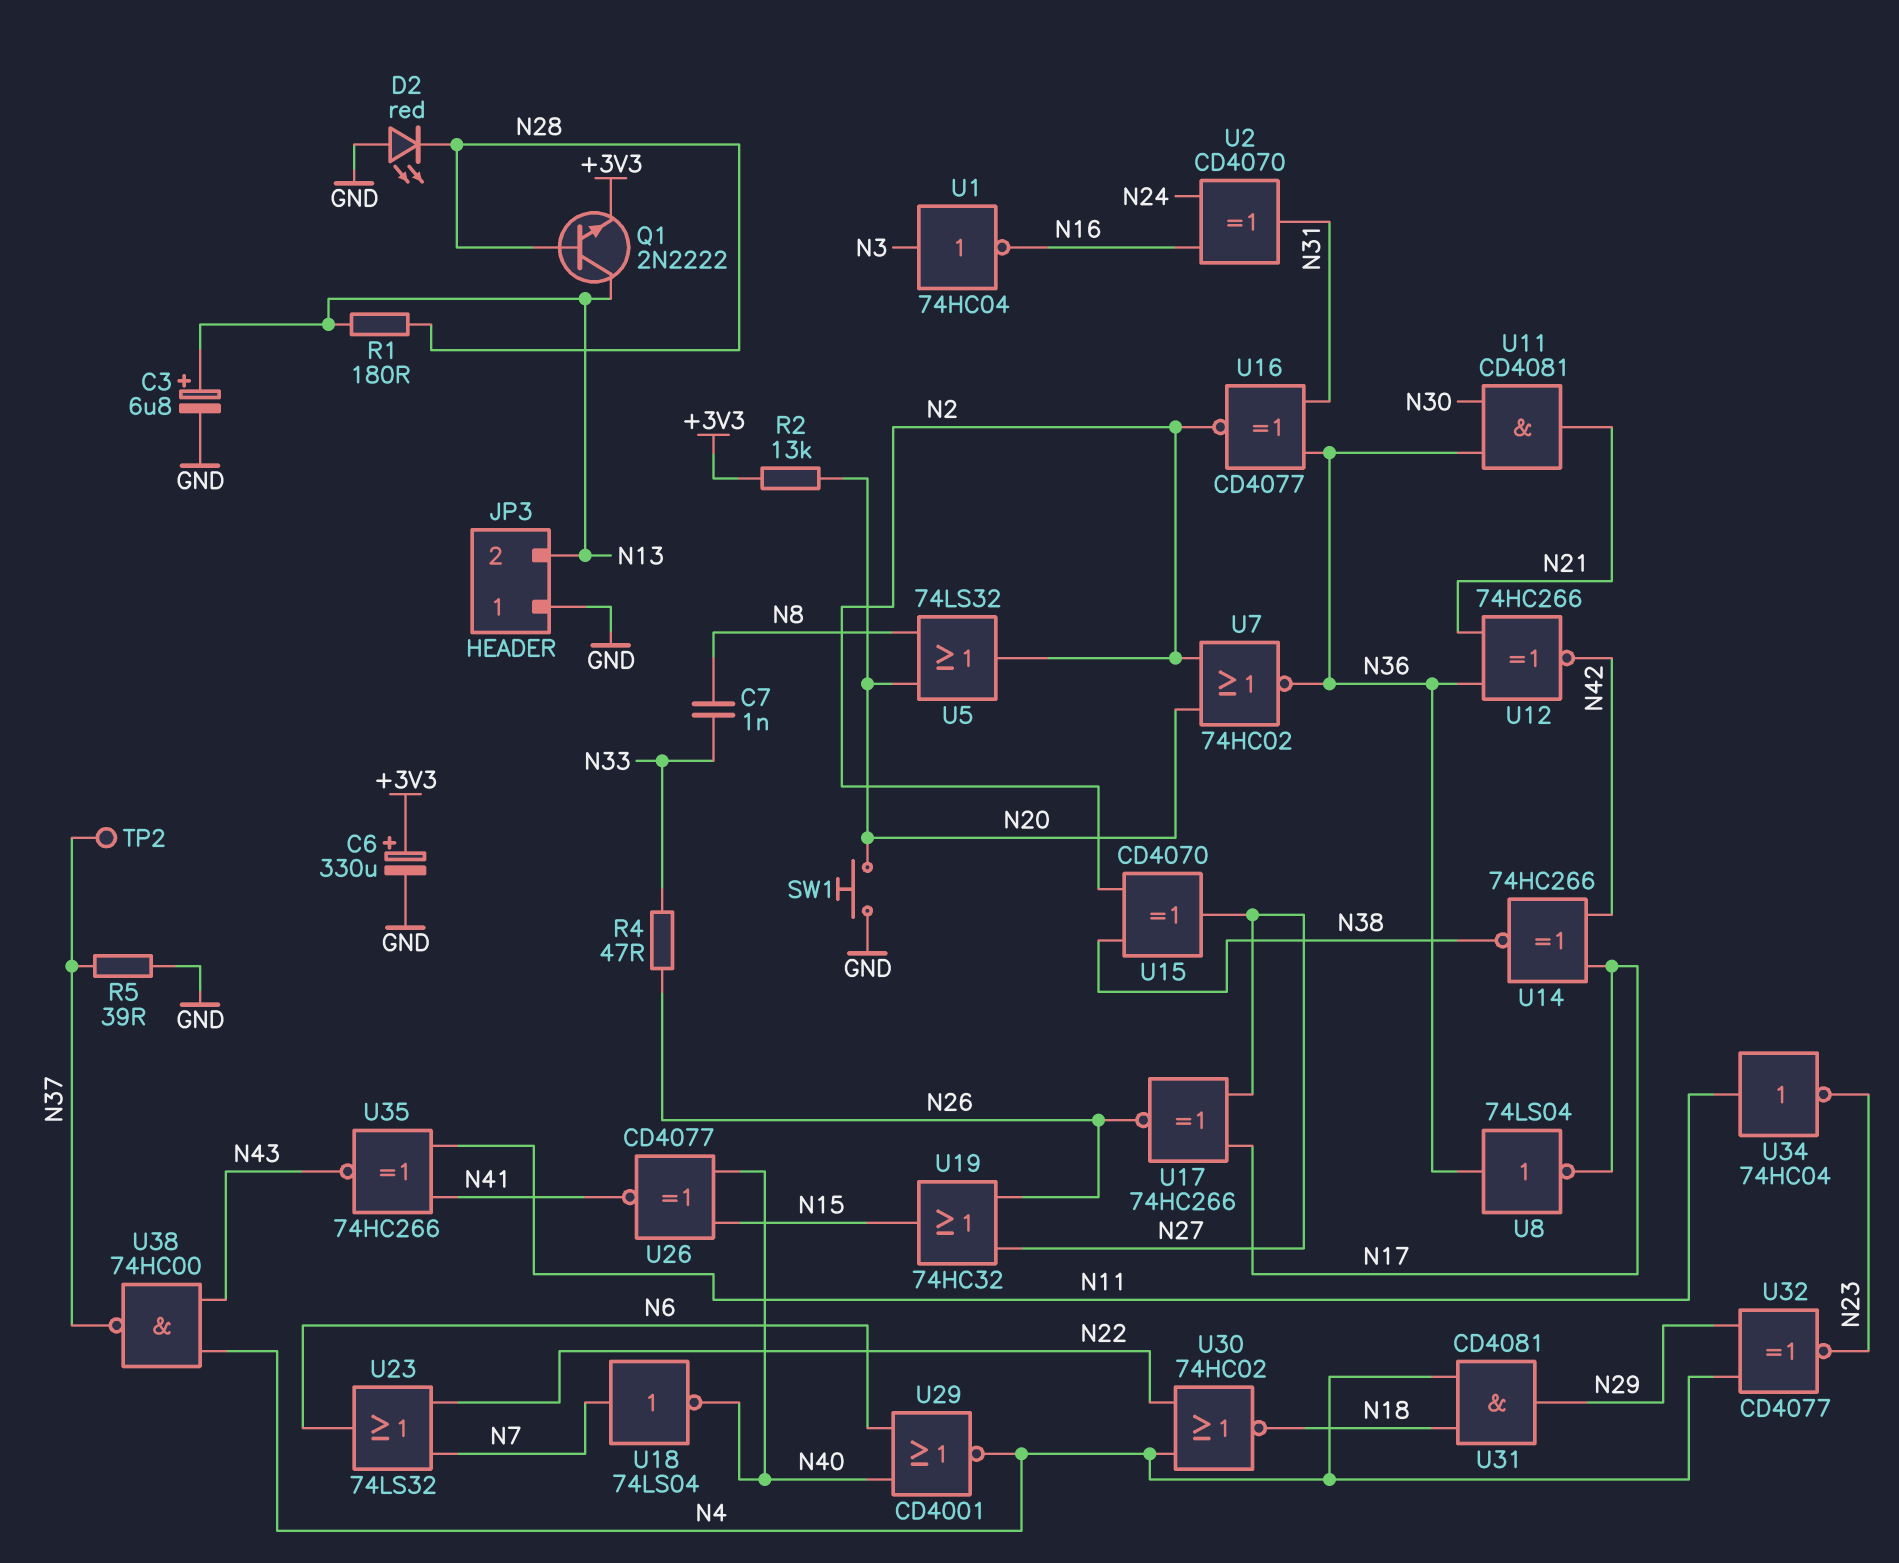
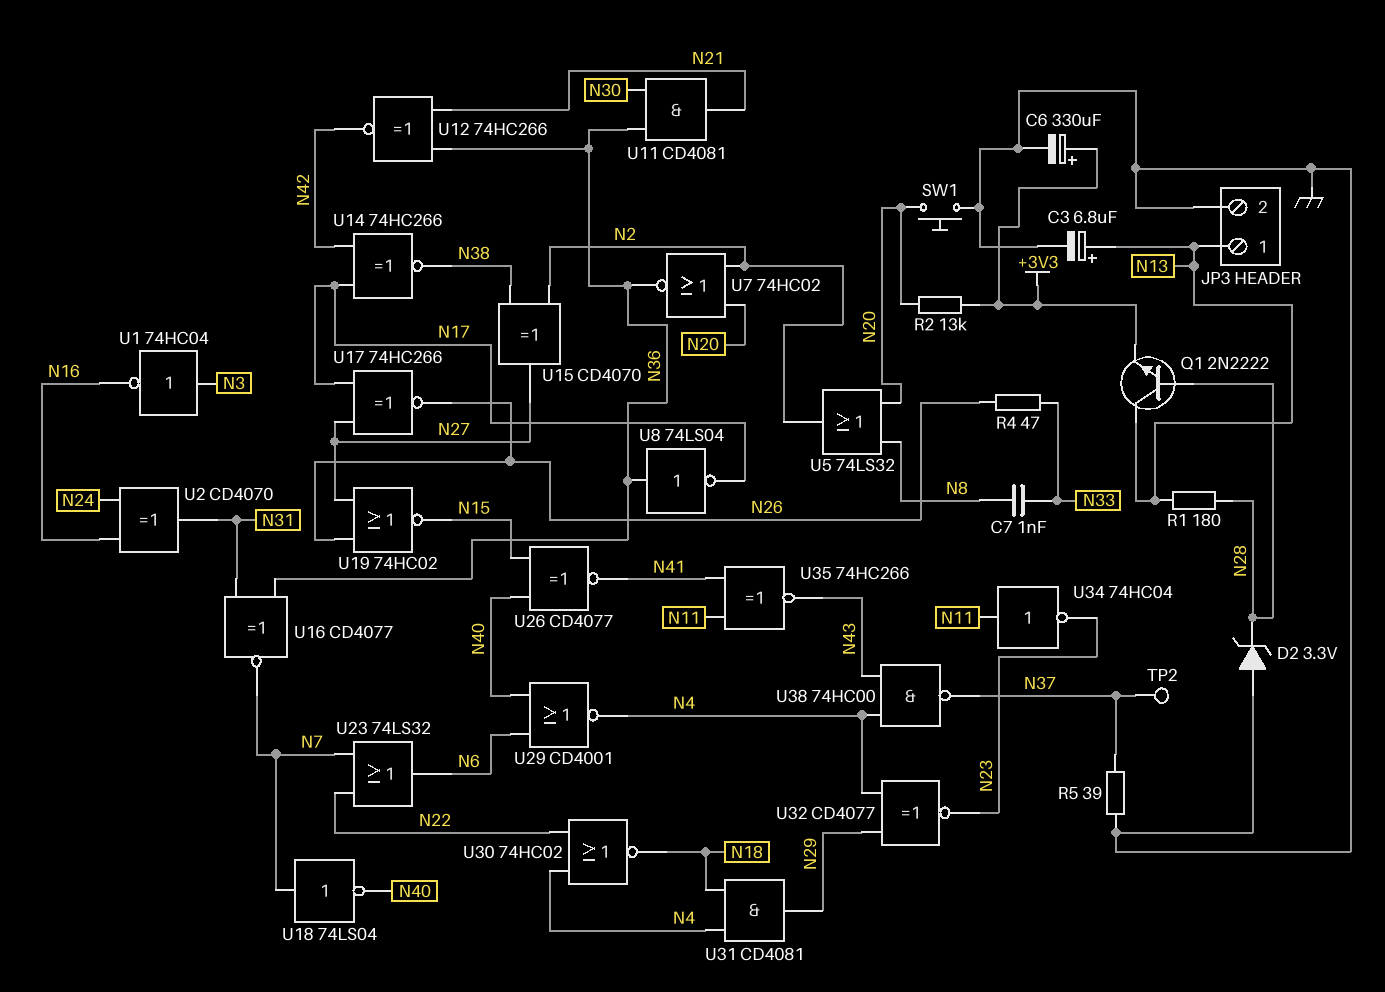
D2: LED red (A GND, K N28) -> zener 3.3V (A GND, K N28)
JP3 pin 1: GND -> N13
JP3 pin 2: N13 -> GND
U16: XNOR CD4077 (in N31, in N36, out N2) -> XNOR CD4077 (in N31, in N36, out N7)
U19: OR 74HC32 (in N26, in N27, out N15) -> NOR 74HC02 (in N26, in N27, out N15)

